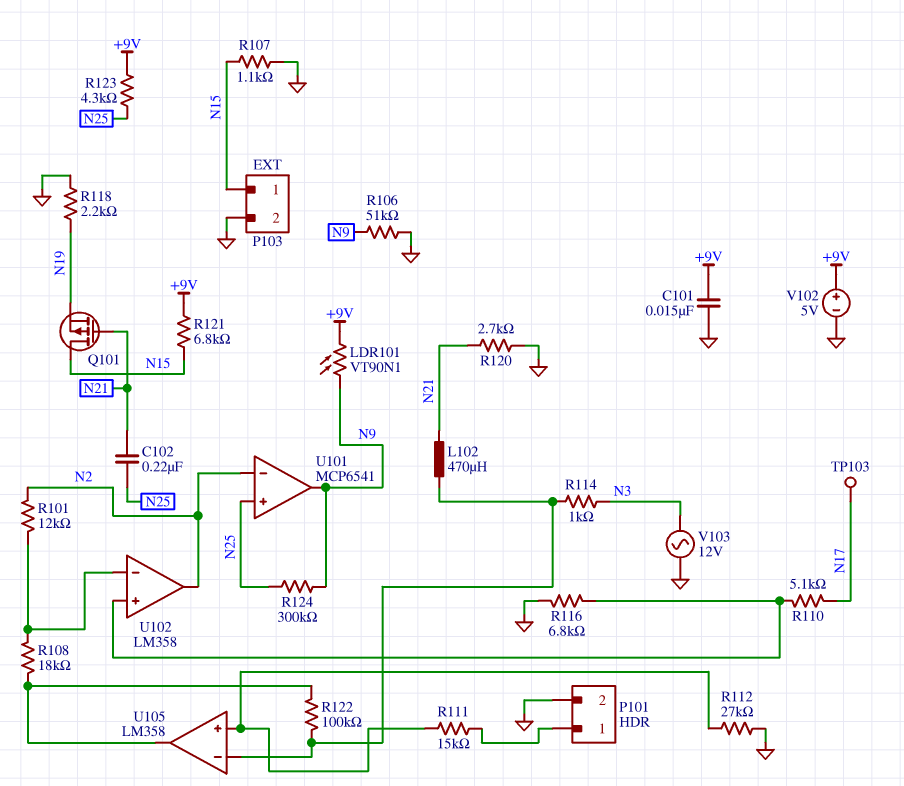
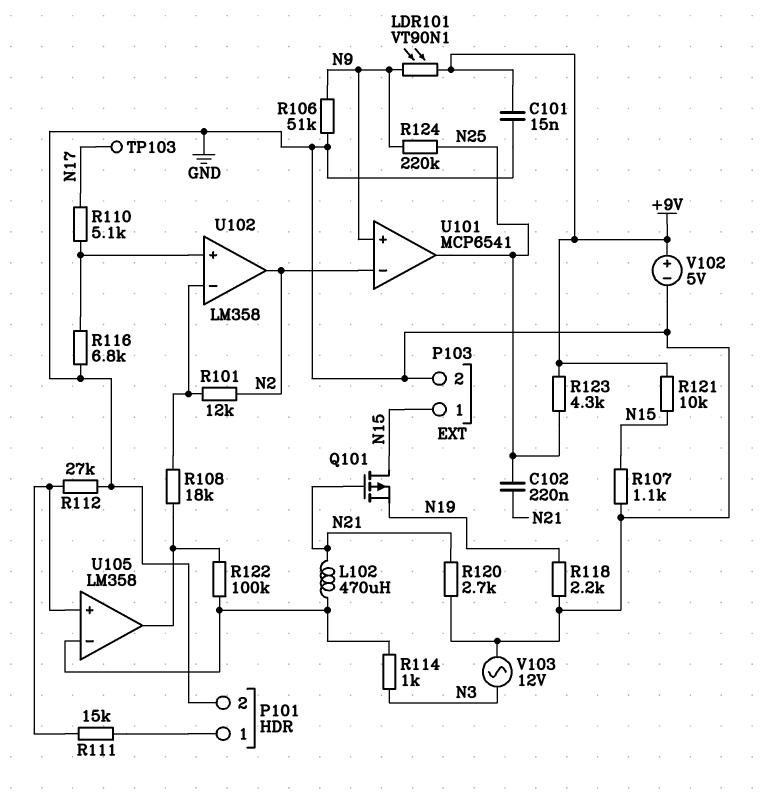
R121: 6.8k (+9V, N15) -> 10k (+9V, N15)
R124: 300k (N9, N25) -> 220k (N9, N25)
U101 pin in+: N25 -> N9
U101 pin out: N9 -> N25

